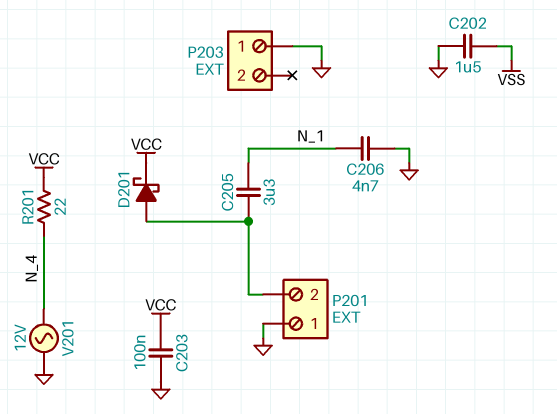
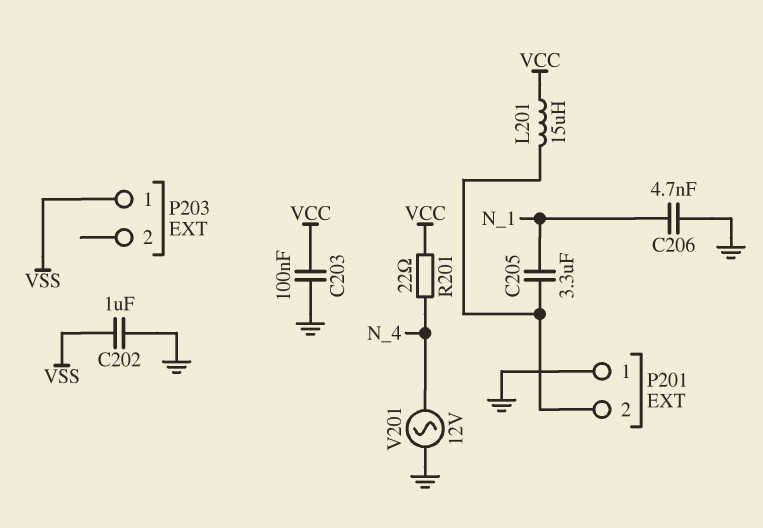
C202: 1.5uF (GND, VSS) -> 1uF (GND, VSS)
D201: schottky (A P201/2, K VCC) -> none
L201: none -> 15uH (P201/2, VCC)
P203 pin 1: GND -> VSS

